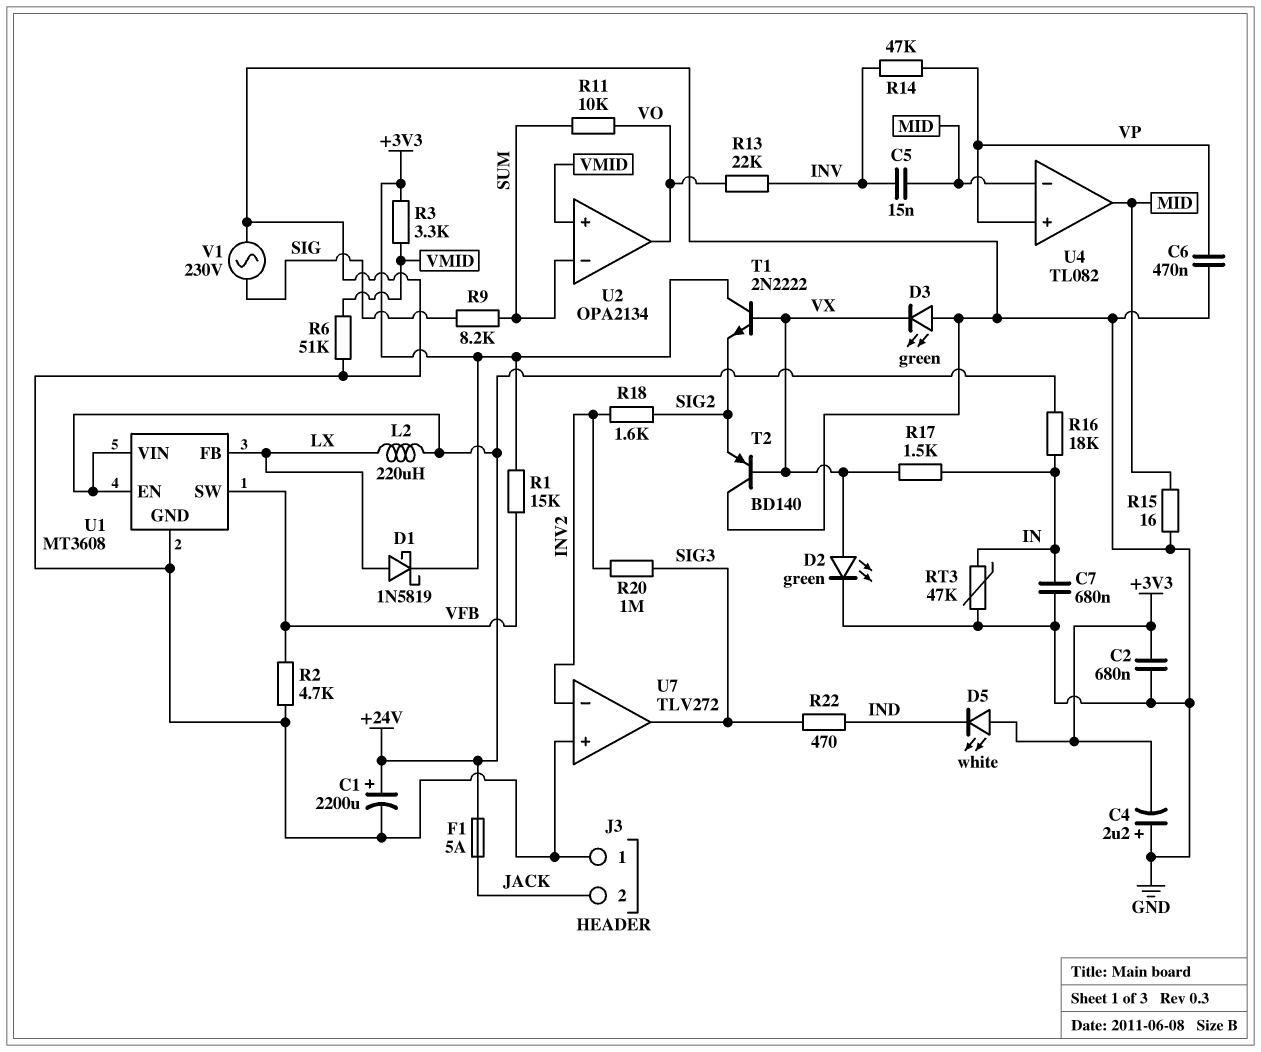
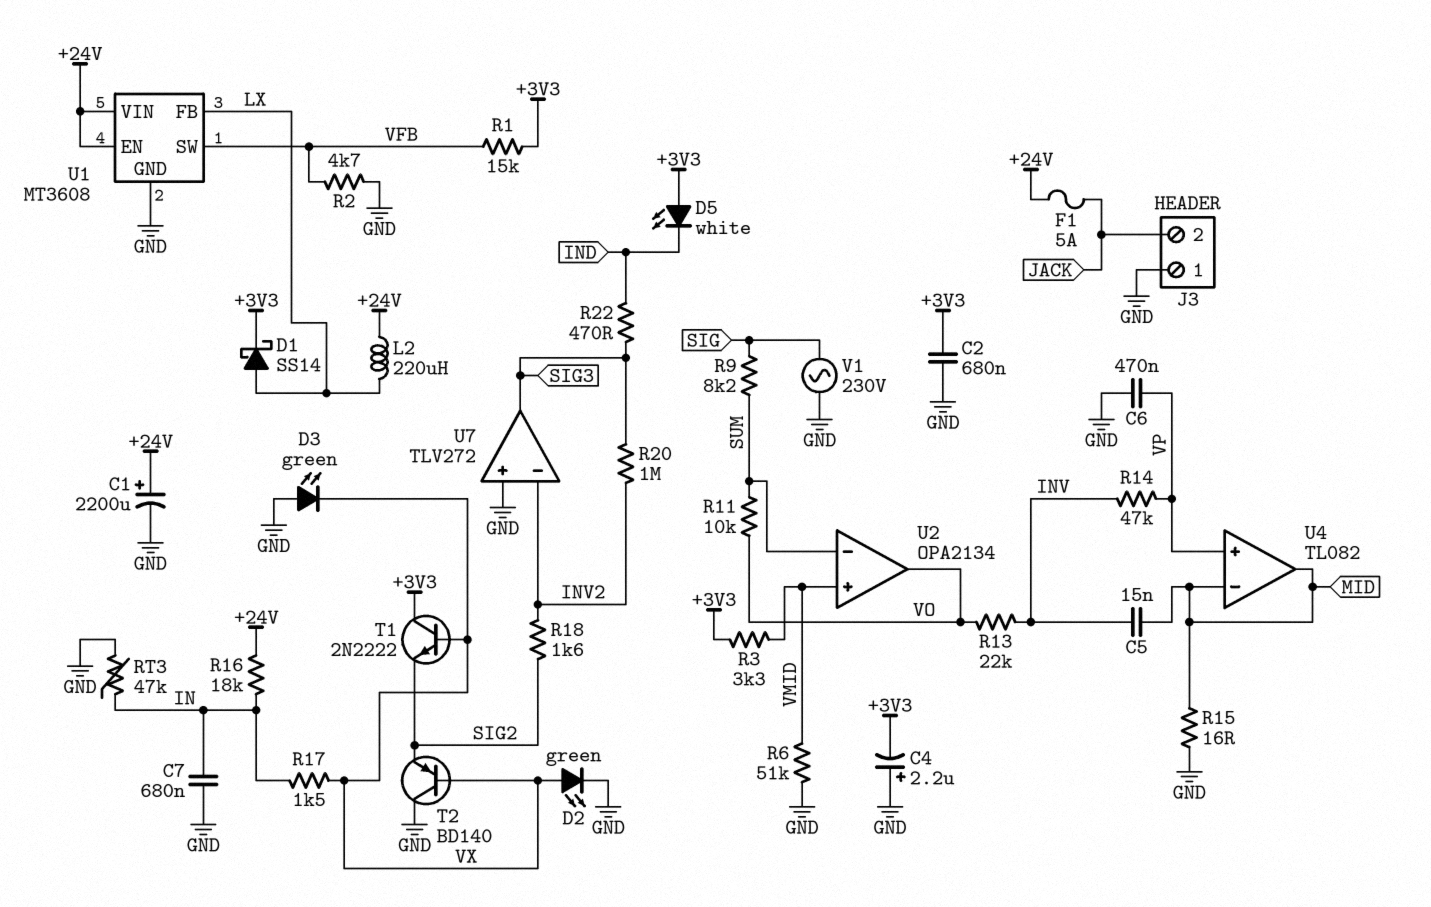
D1: schottky 1N5819 (A LX, K +3V3) -> schottky SS14 (A LX, K +3V3)

